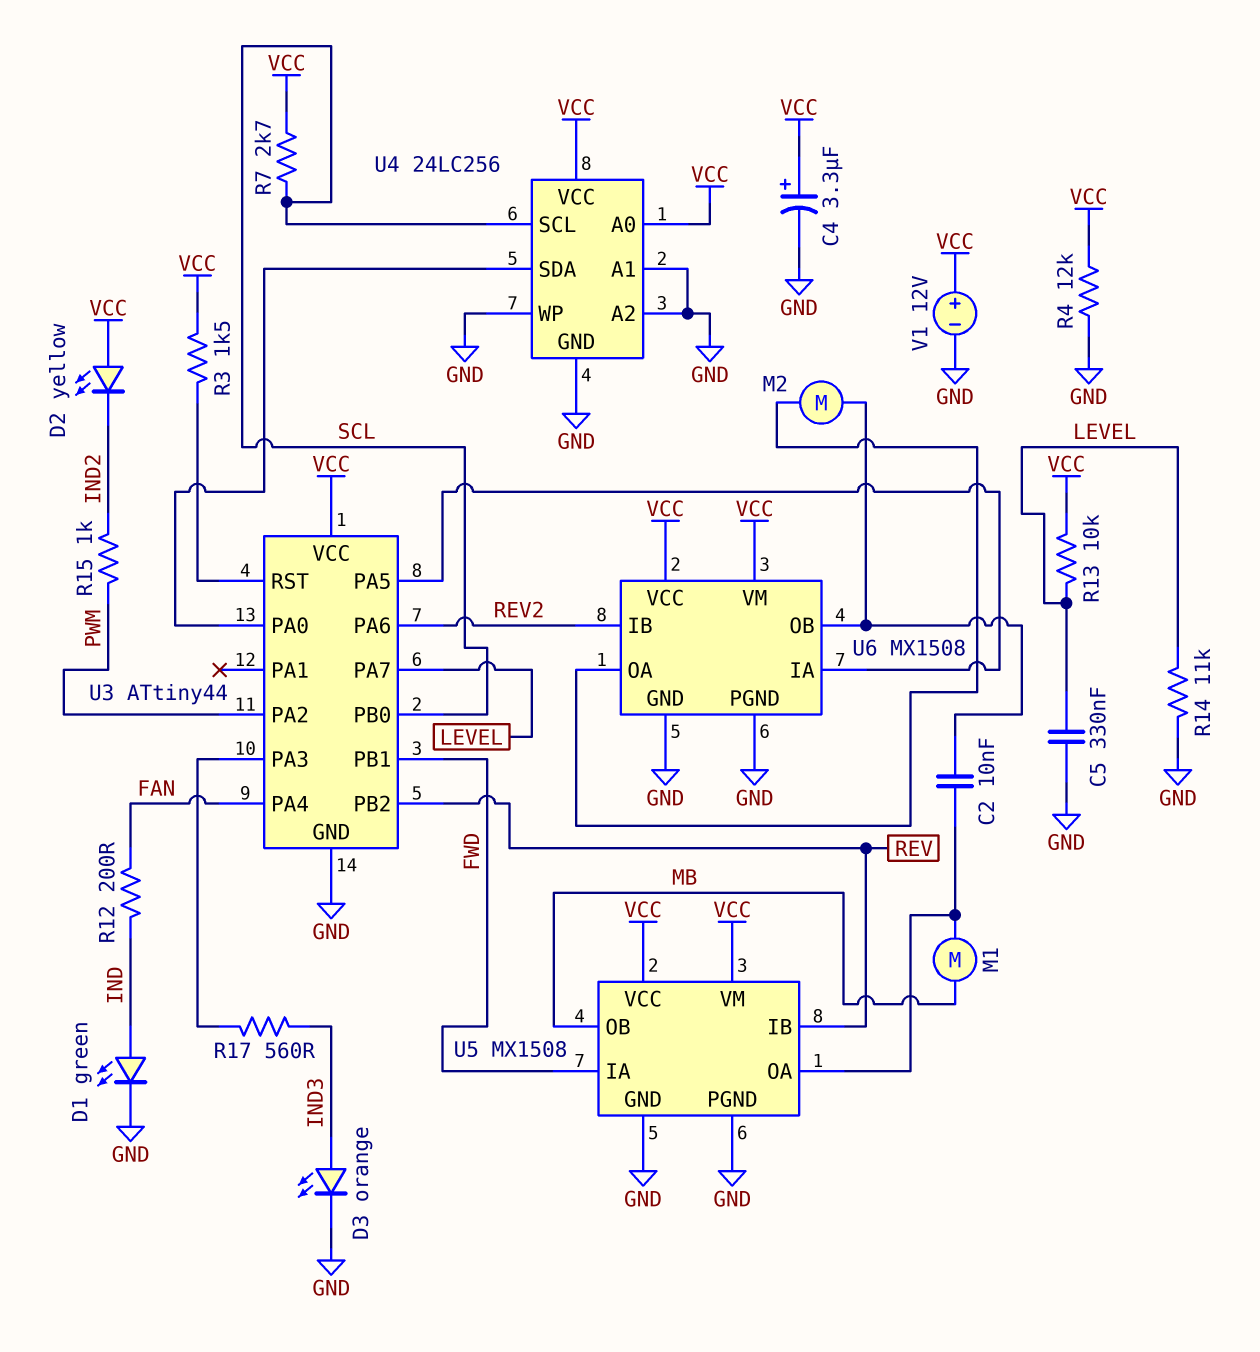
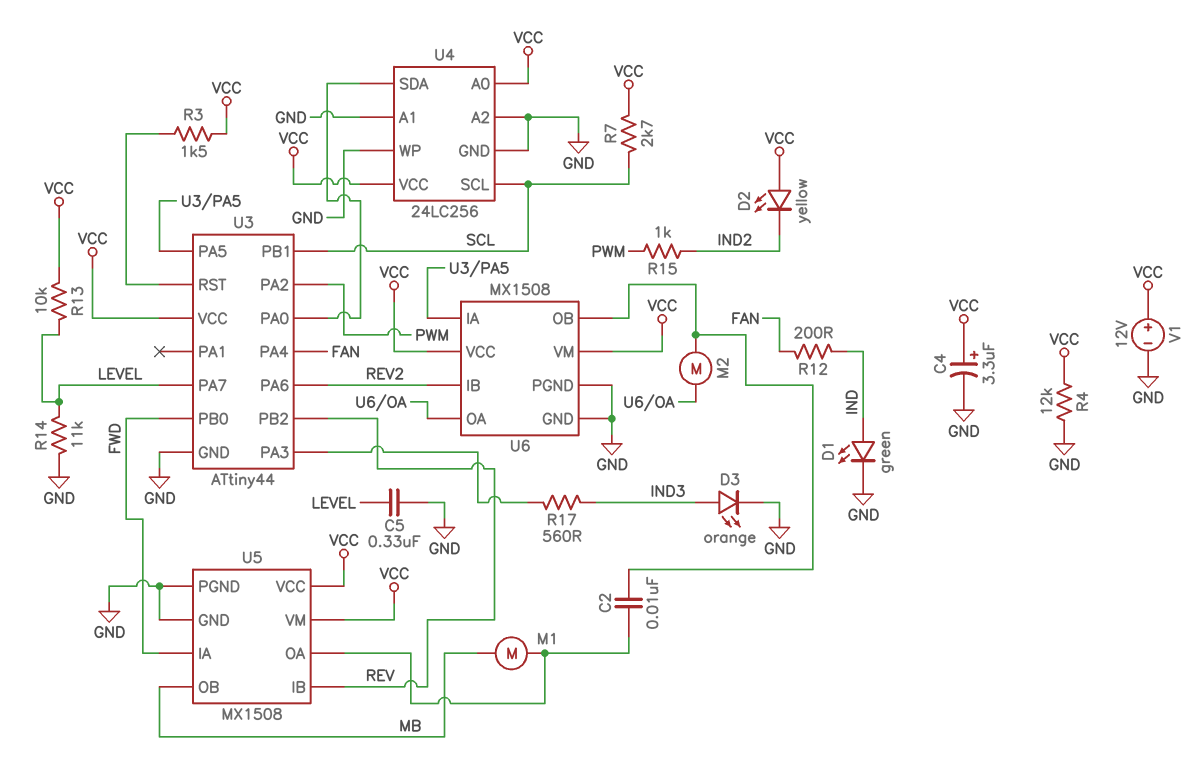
U3 pin PB0: SCL -> FWD
U3 pin PB1: FWD -> SCL

